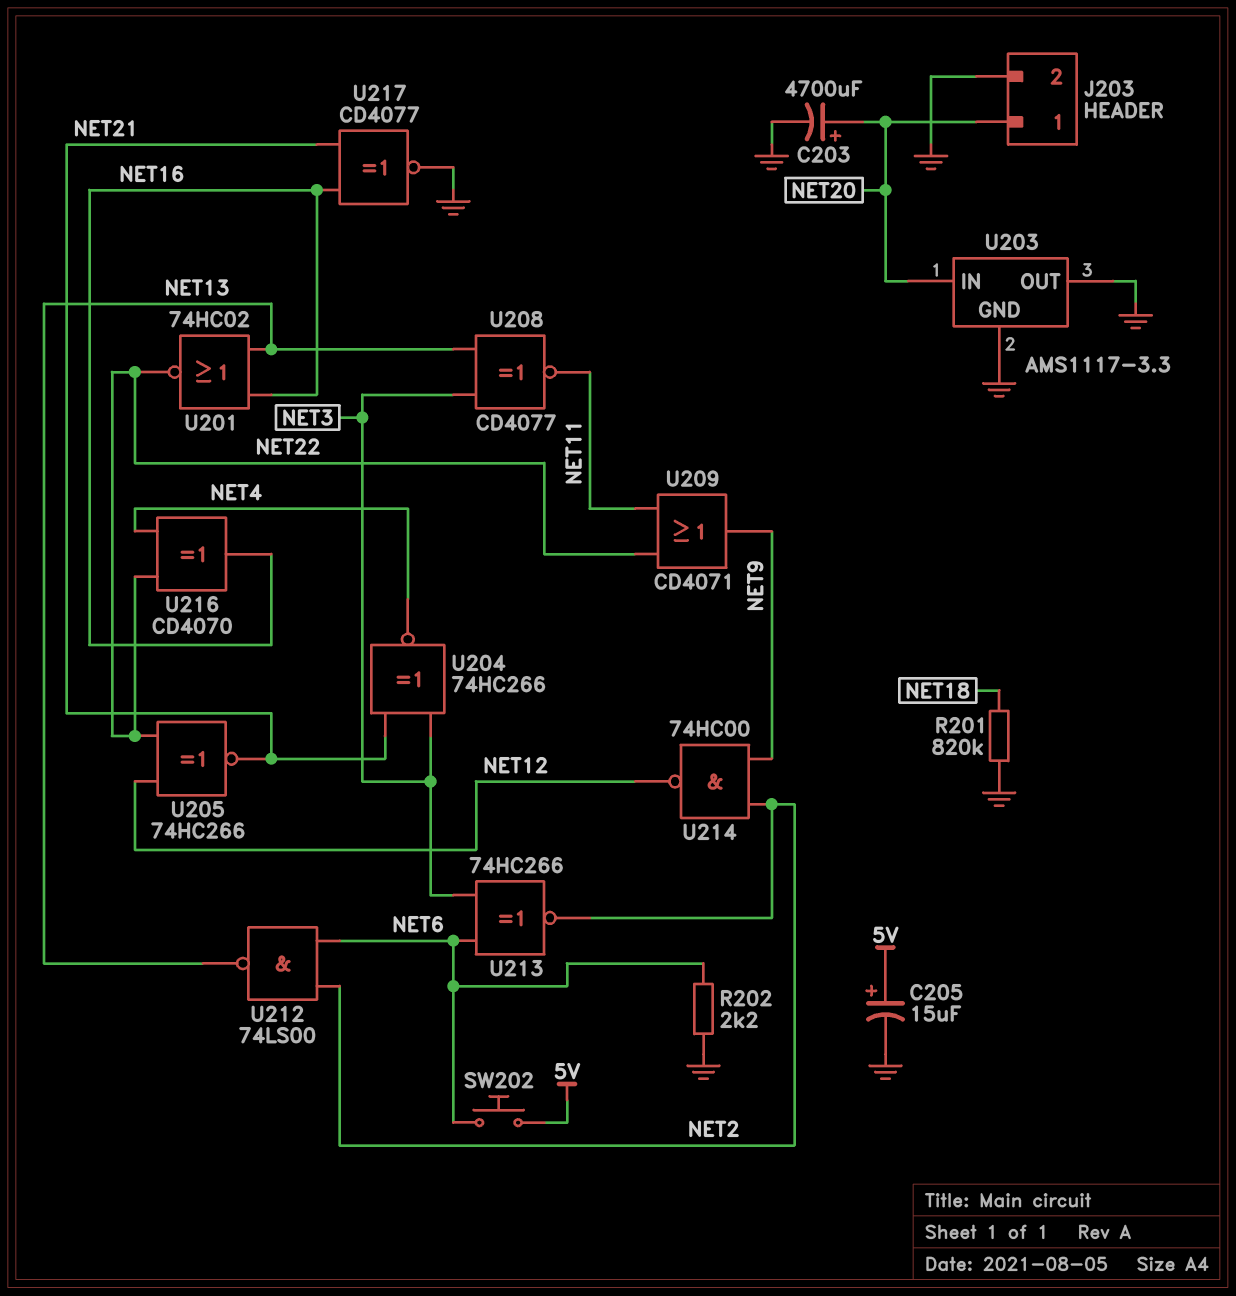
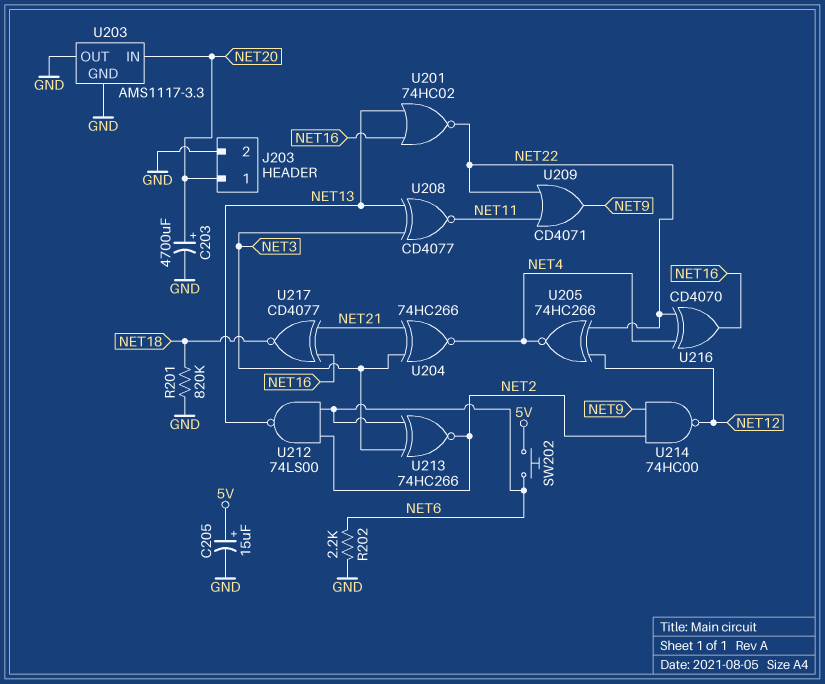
U205: XNOR 74HC266 (in NET12, in NET22, out NET21) -> XNOR 74HC266 (in NET12, in NET22, out NET4)
U217: XNOR CD4077 (in NET16, in NET21, out GND) -> XNOR CD4077 (in NET16, in NET21, out NET18)

